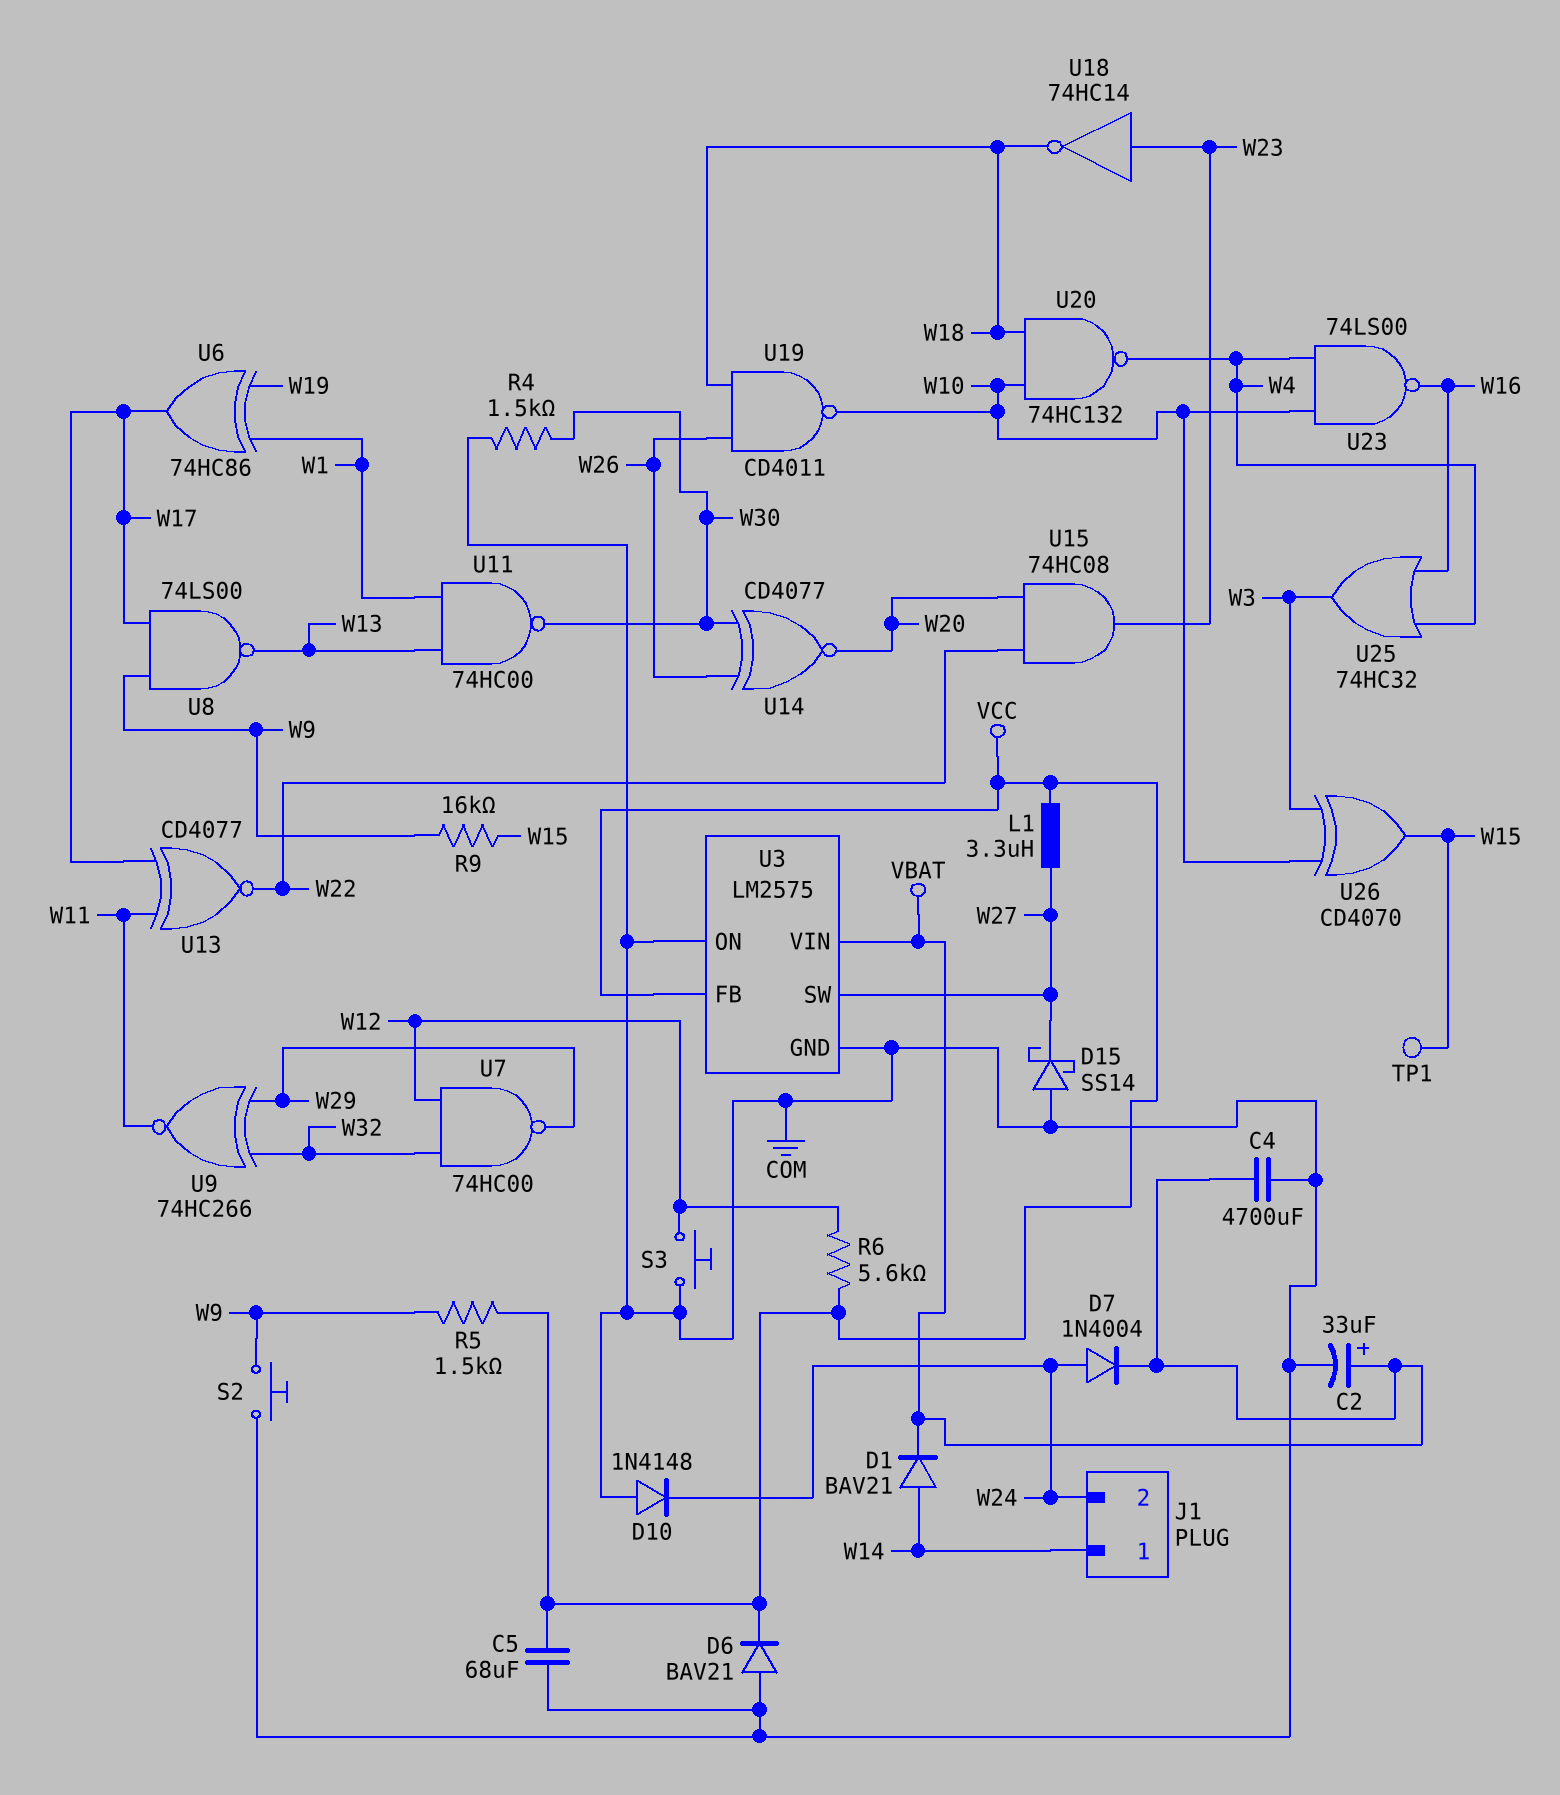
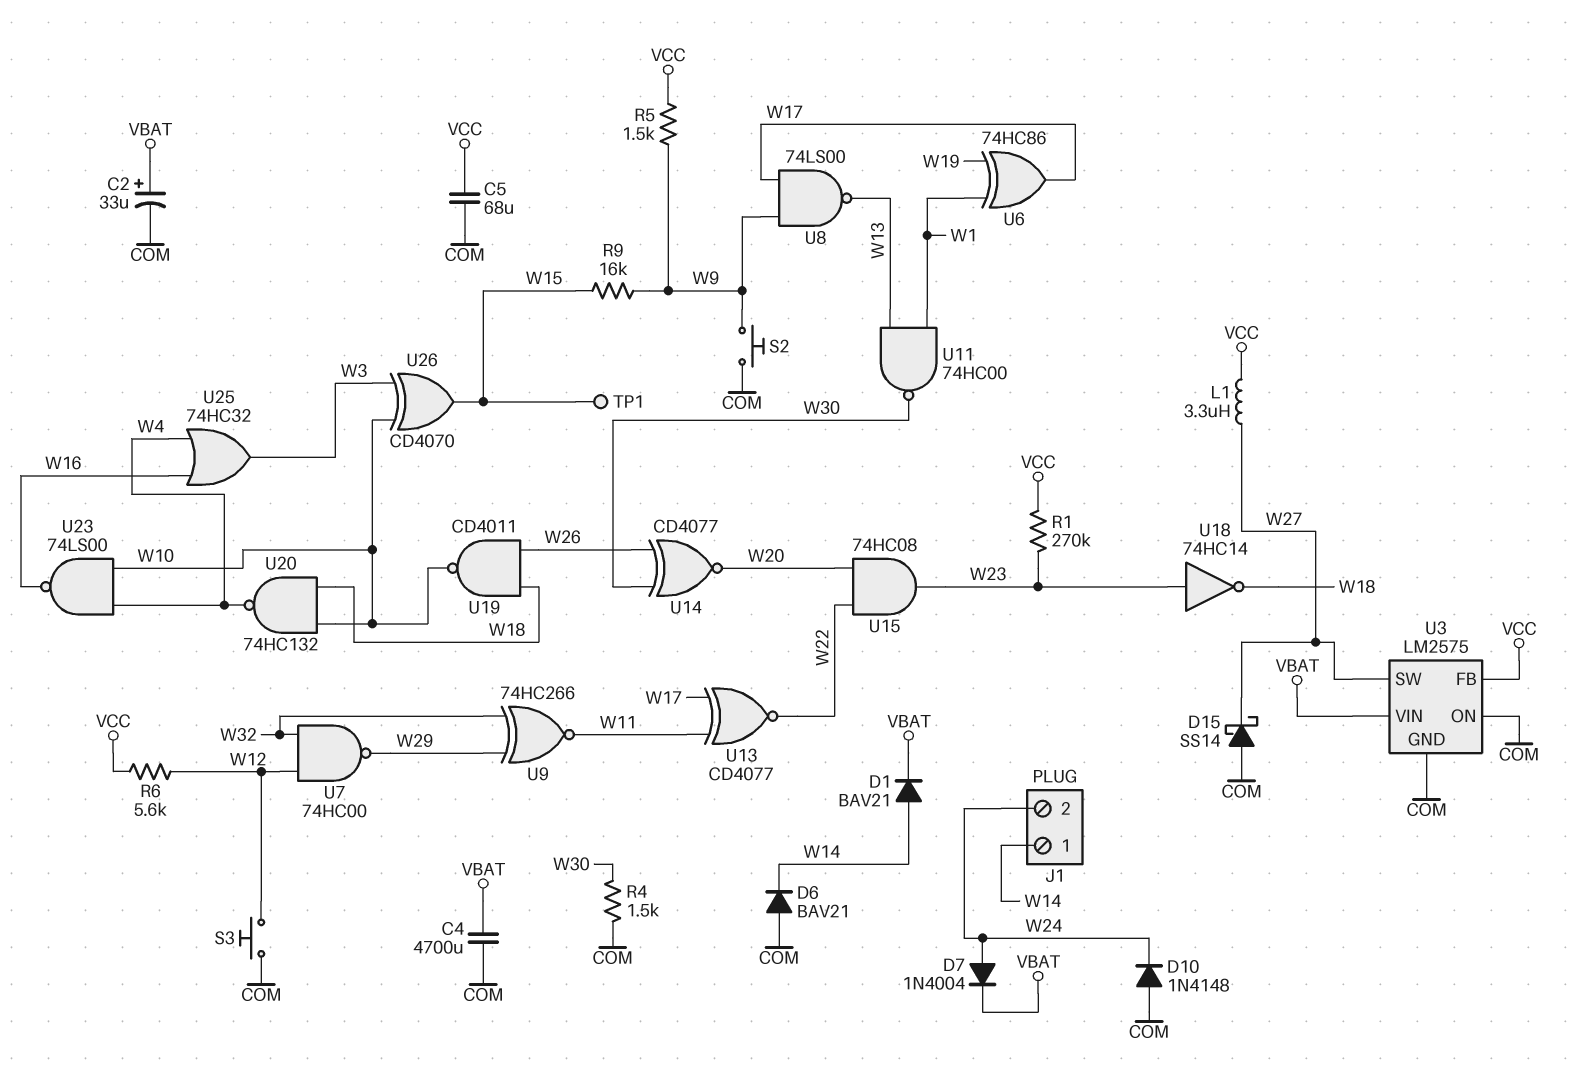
D6: diode BAV21 (A COM, K VCC) -> diode BAV21 (A COM, K W14)
R1: none -> 270k (VCC, W23)

